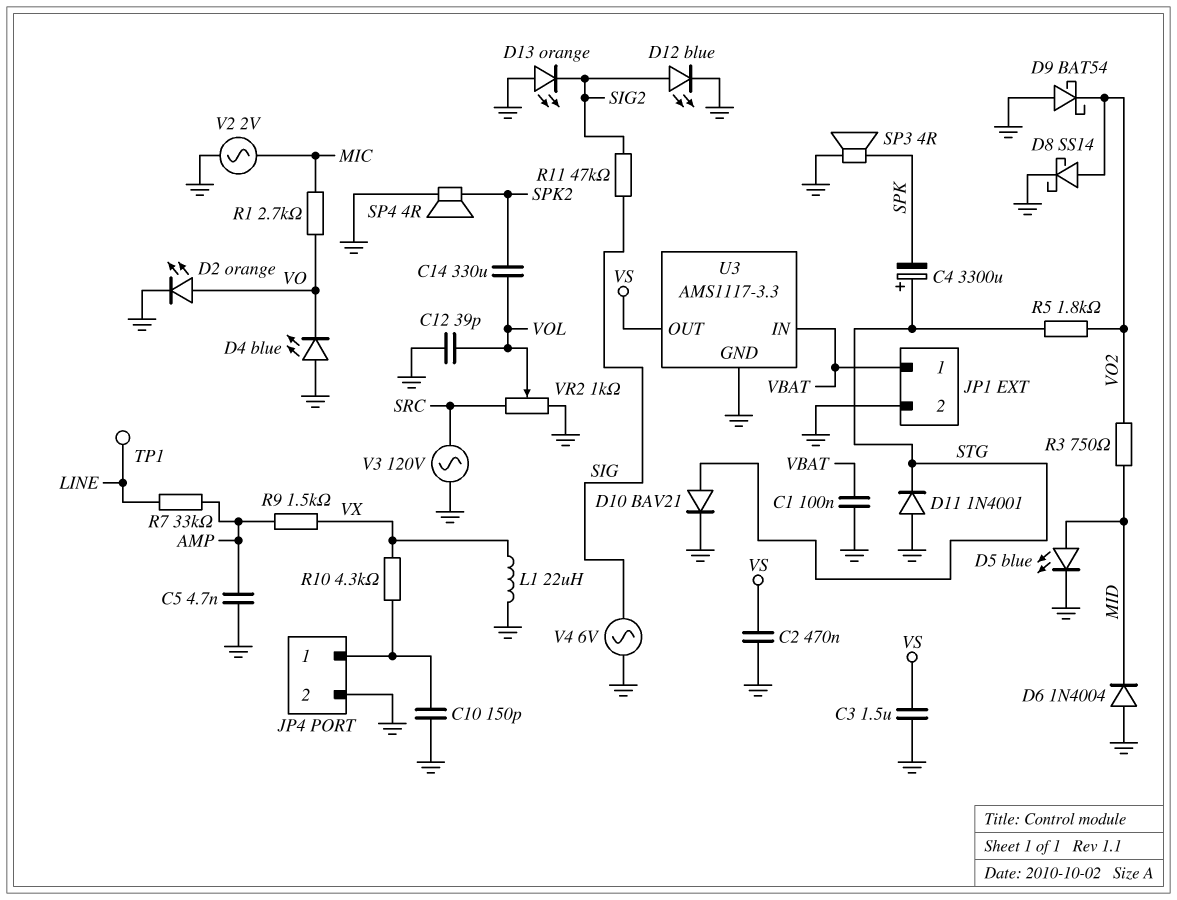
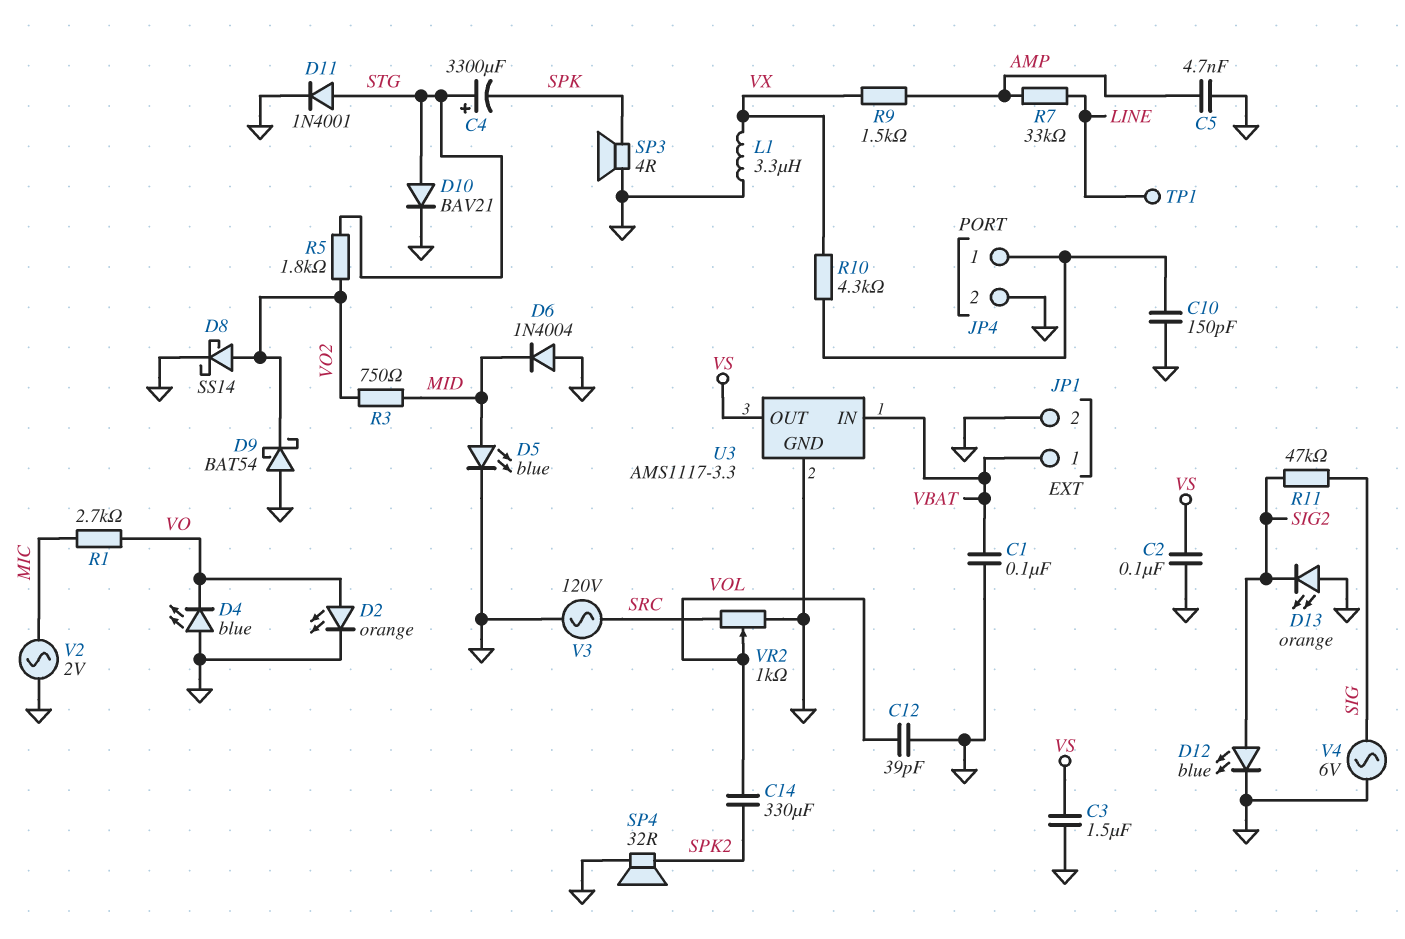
C2: 470nF (GND, VS) -> 100nF (GND, VS)
D11: diode 1N4001 (A GND, K STG) -> diode 1N4001 (A STG, K GND)
L1: 22uH (GND, VX) -> 3.3uH (GND, VX)
SP4: speaker 4R (GND, SPK2) -> speaker 32R (GND, SPK2)

